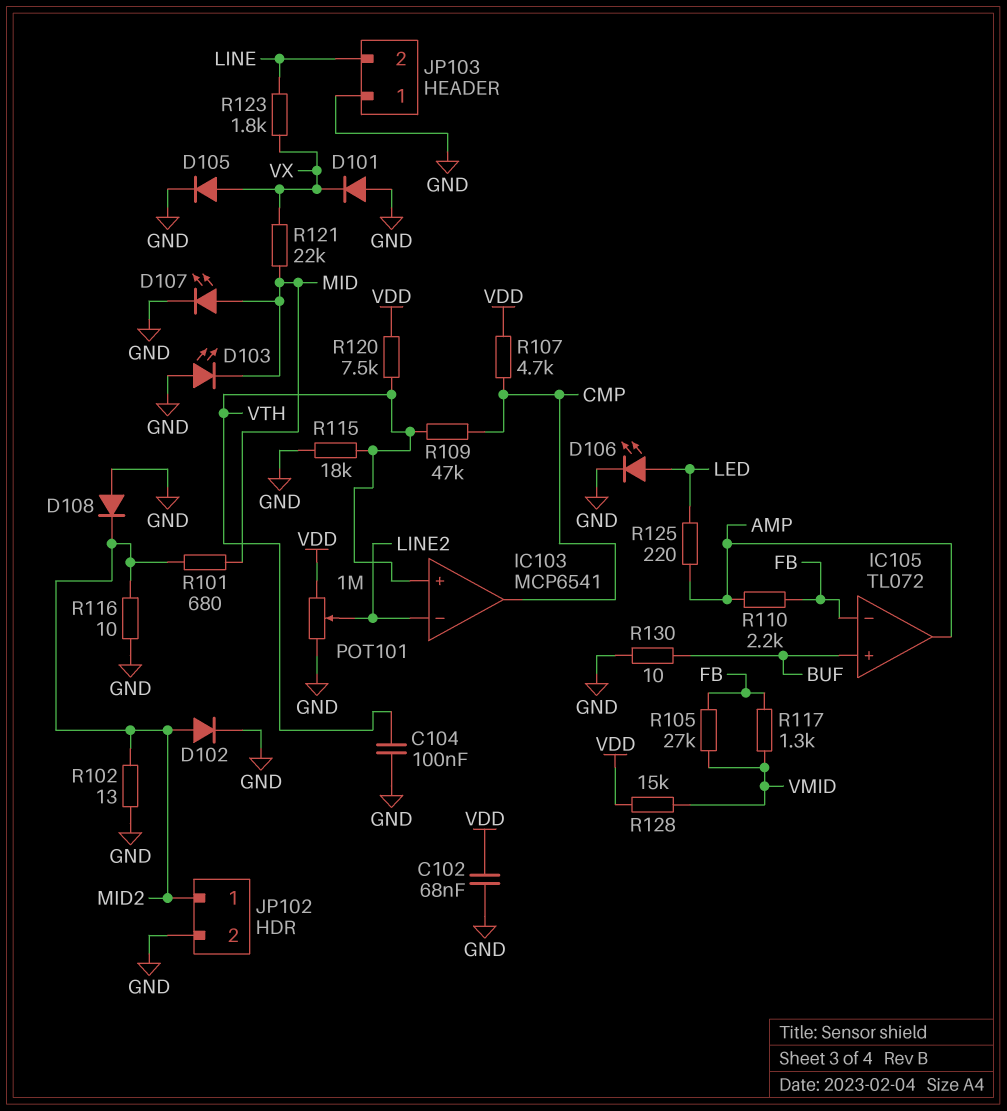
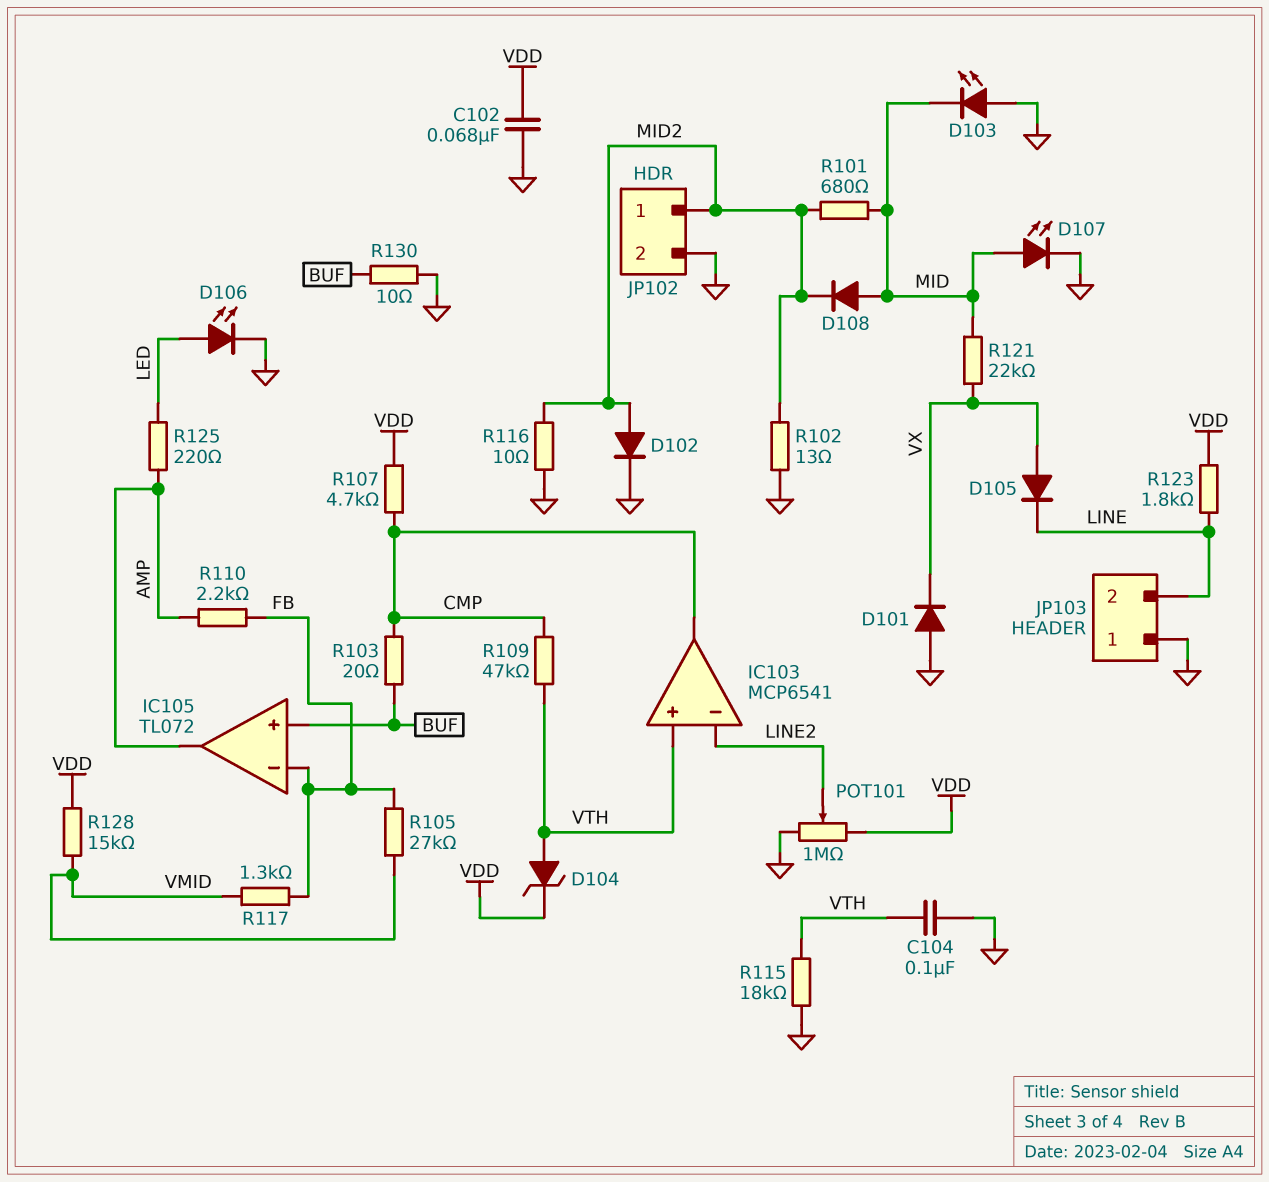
D104: none -> zener (A VTH, K VDD)
D105: diode (A VX, K GND) -> diode (A VX, K LINE)
D108: diode (A GND, K MID2) -> diode (A MID, K MID2)
R103: none -> 20 (BUF, CMP)
R120: 7.5k (VDD, VTH) -> none
R123: 1.8k (LINE, VX) -> 1.8k (LINE, VDD)

